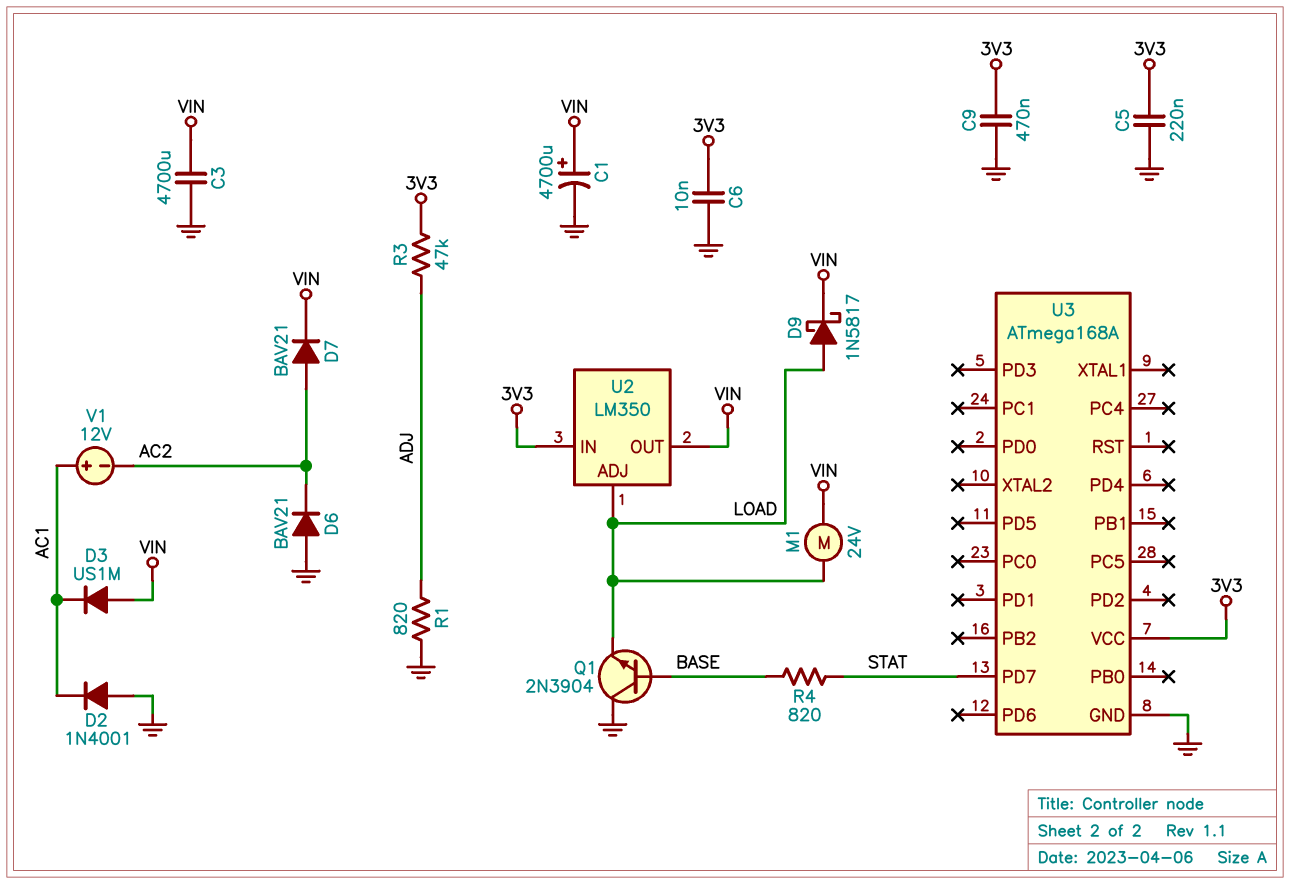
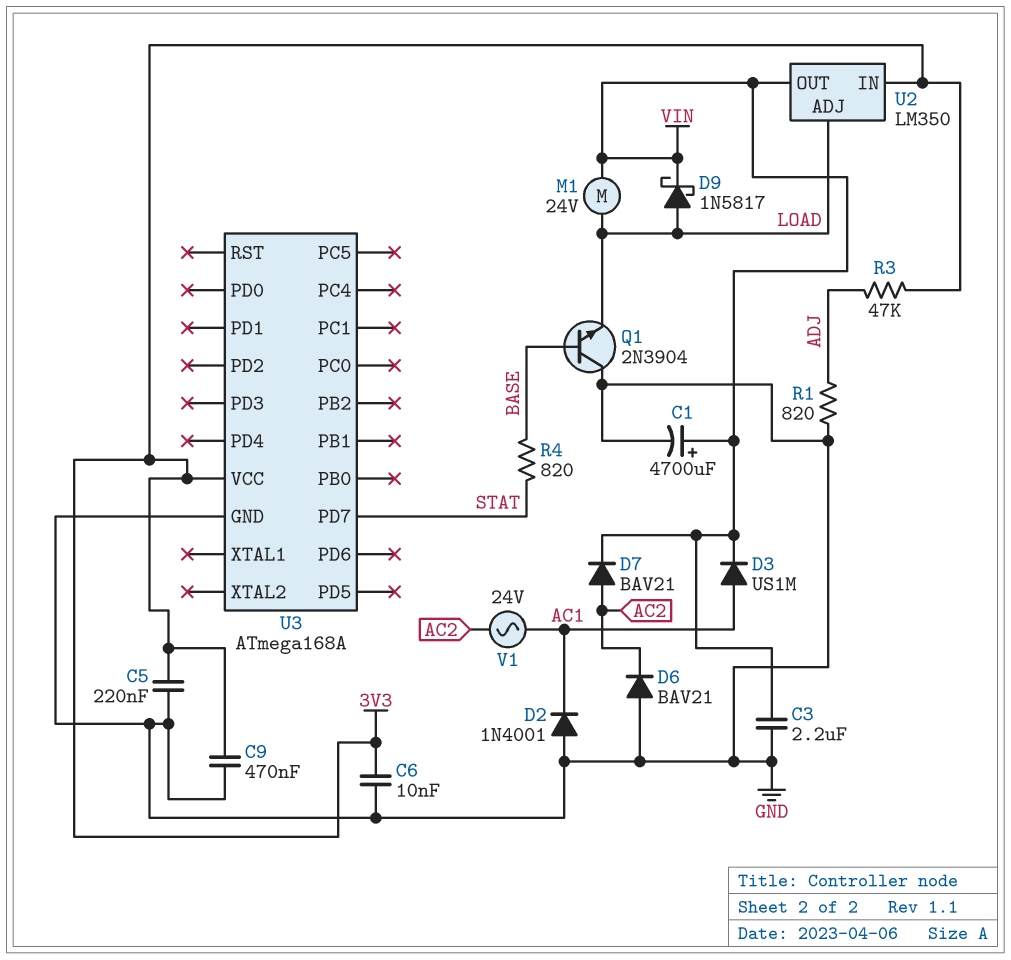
C3: 4700uF (GND, VIN) -> 2.2uF (GND, VIN)
D3: diode US1M (A VIN, K AC1) -> diode US1M (A AC1, K VIN)
V1: 12V (plus AC1, minus AC2) -> AC 24V (AC1, AC2)

